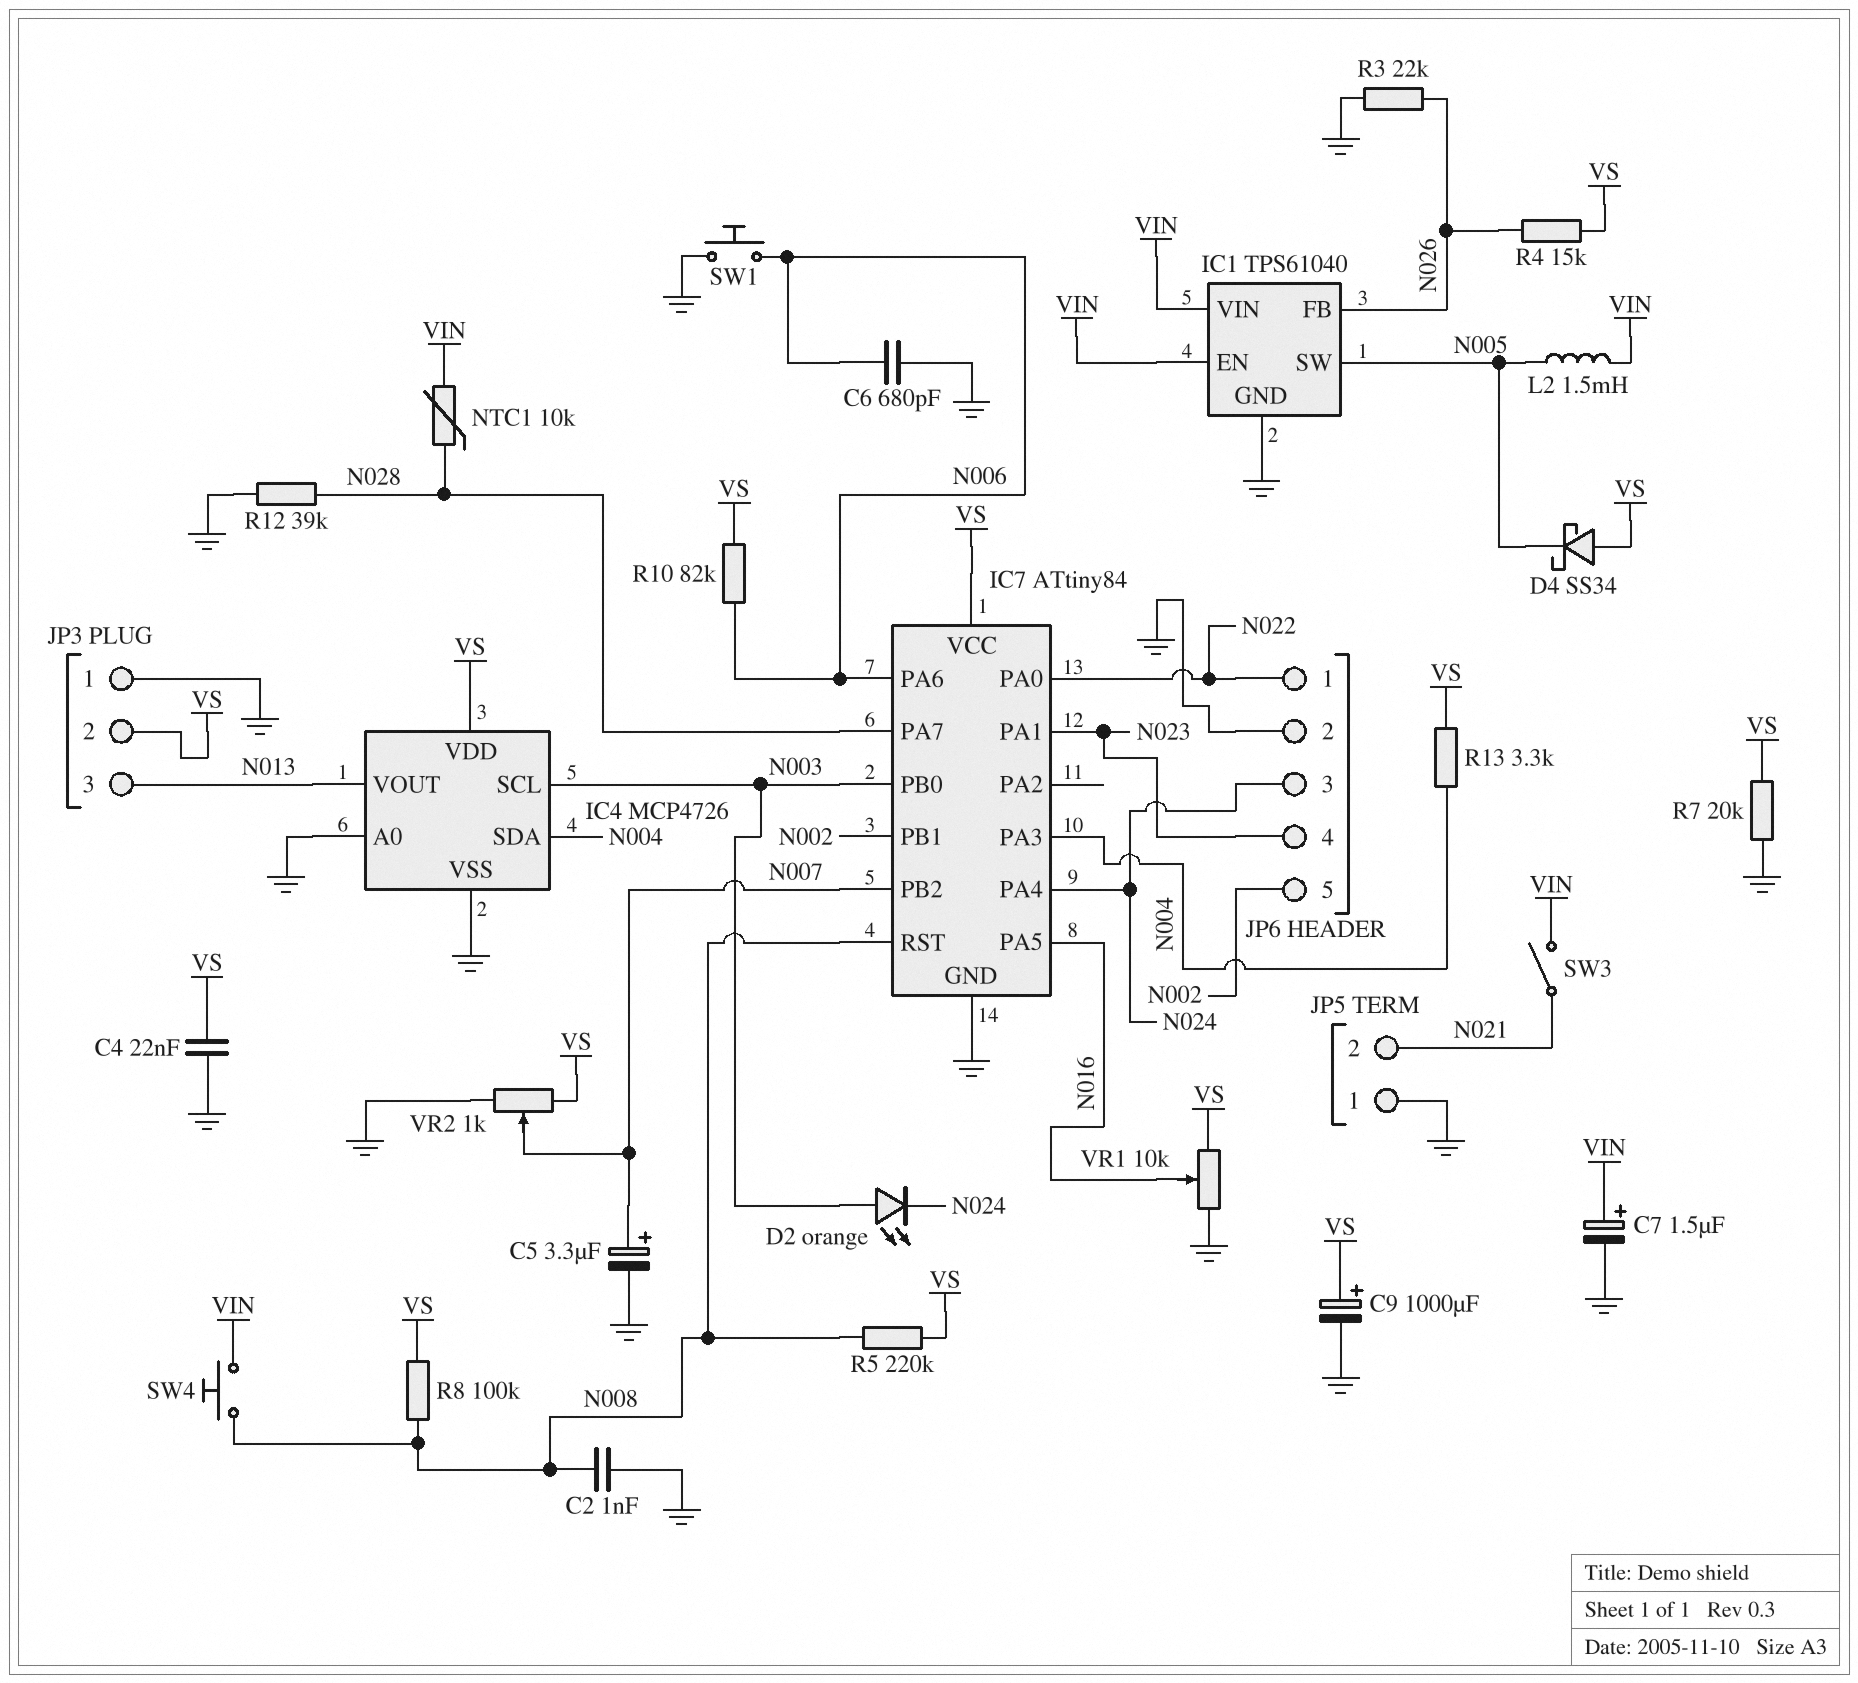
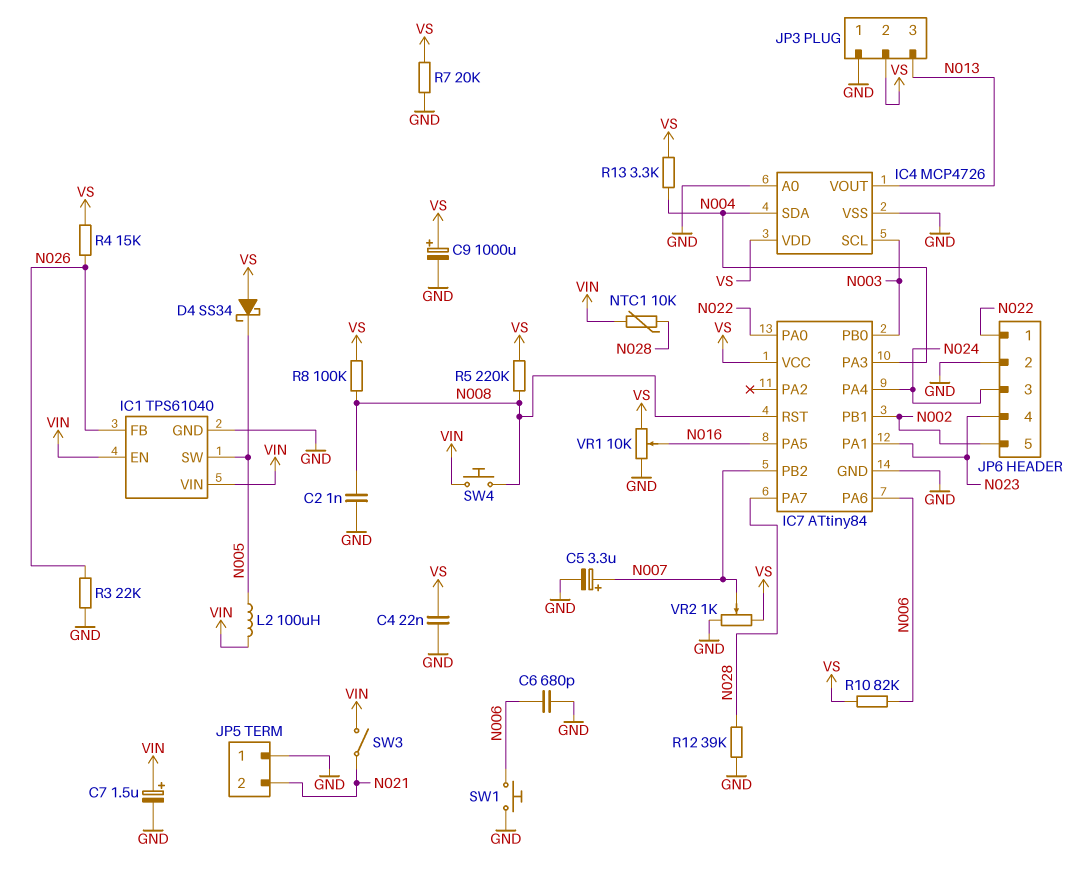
D2: LED orange (A N003, K N024) -> none
L2: 1.5mH (N005, VIN) -> 100uH (N005, VIN)

